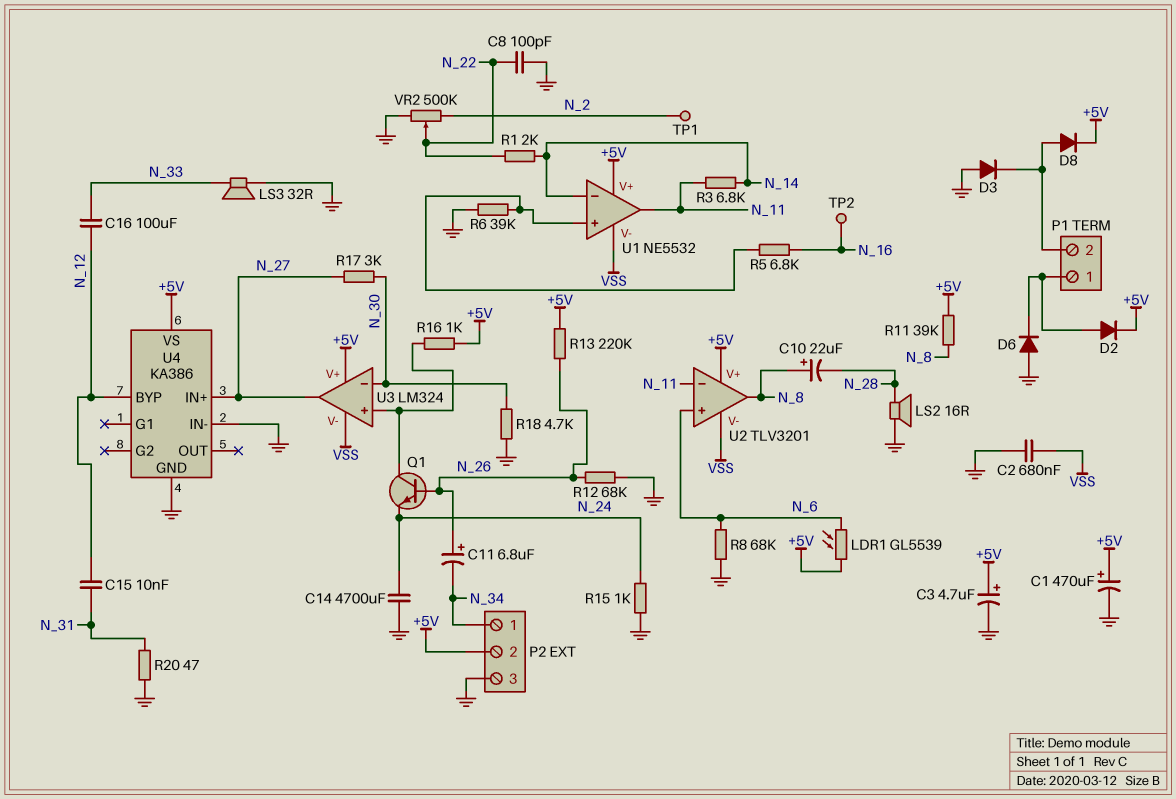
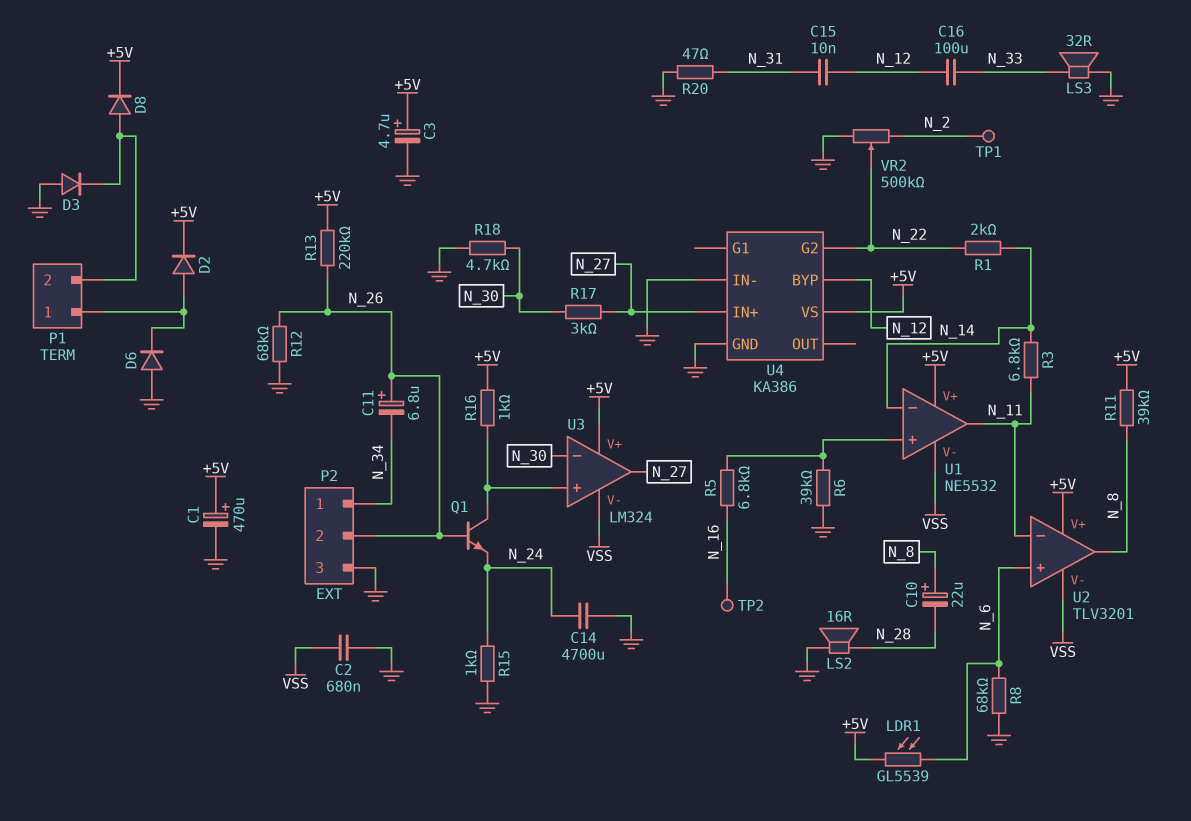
C8: 100pF (GND, N_22) -> none
P2 pin 2: +5V -> N_26
U4 pin G2: none -> N_22

